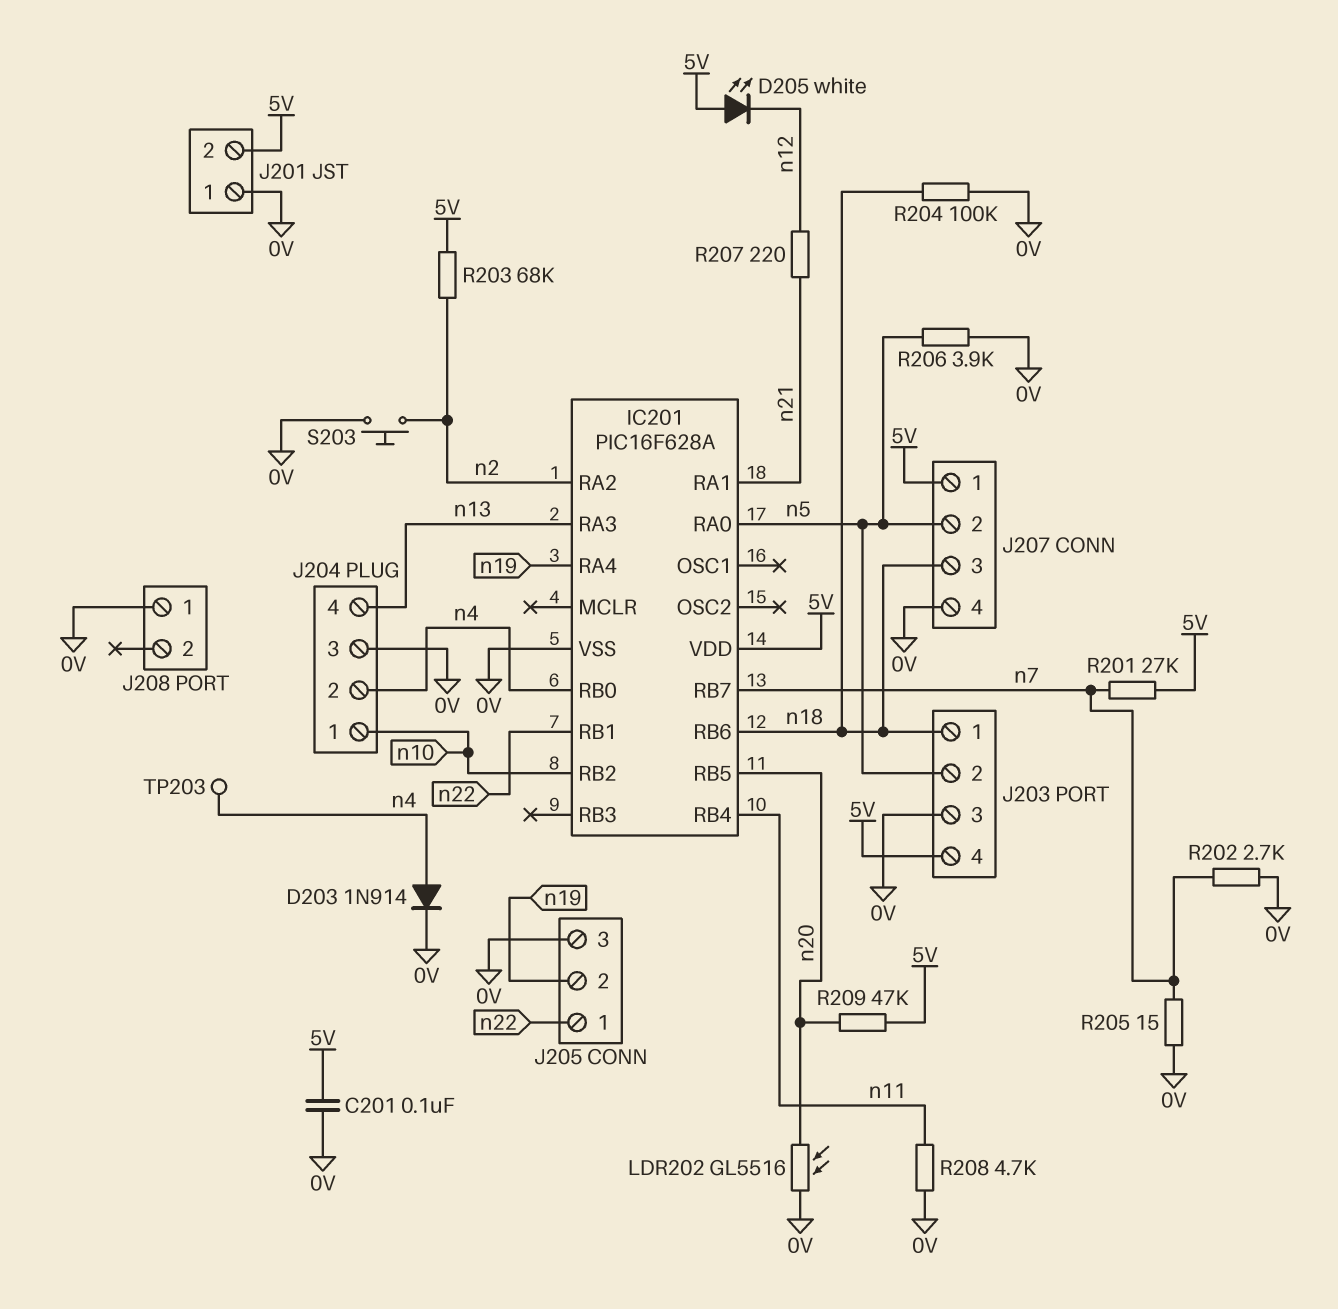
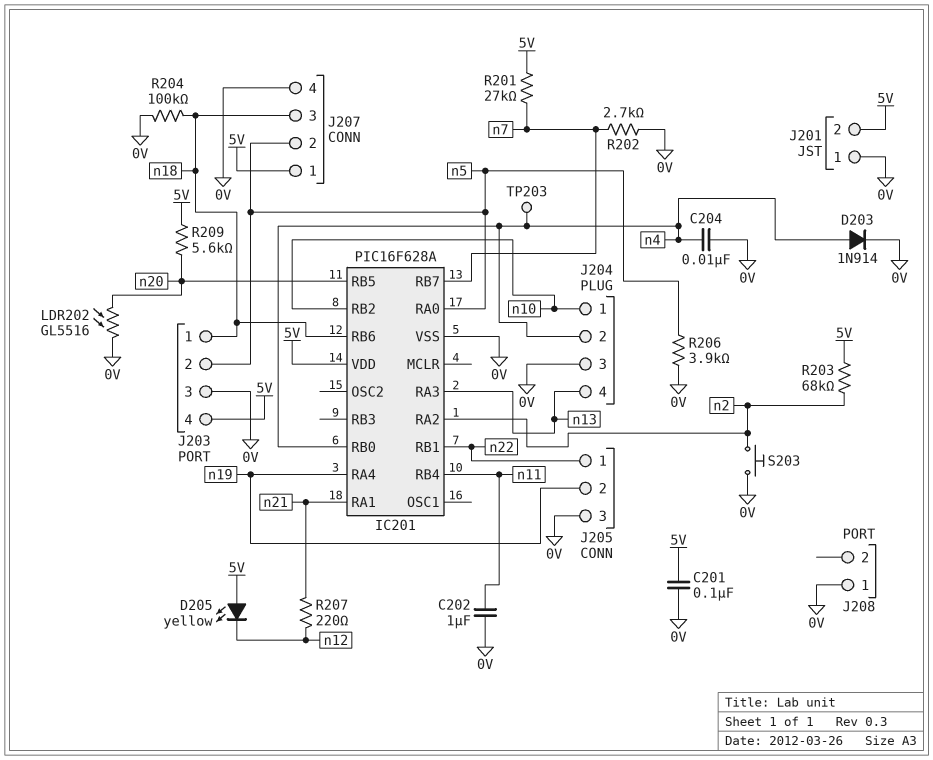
C202: none -> 1uF (0V, n11)
C204: none -> 10nF (0V, n4)
D205: LED white (A 5V, K n12) -> LED yellow (A 5V, K n12)
R205: 15 (0V, n7) -> none
R208: 4.7k (0V, n11) -> none
R209: 47k (5V, n20) -> 5.6k (5V, n20)

